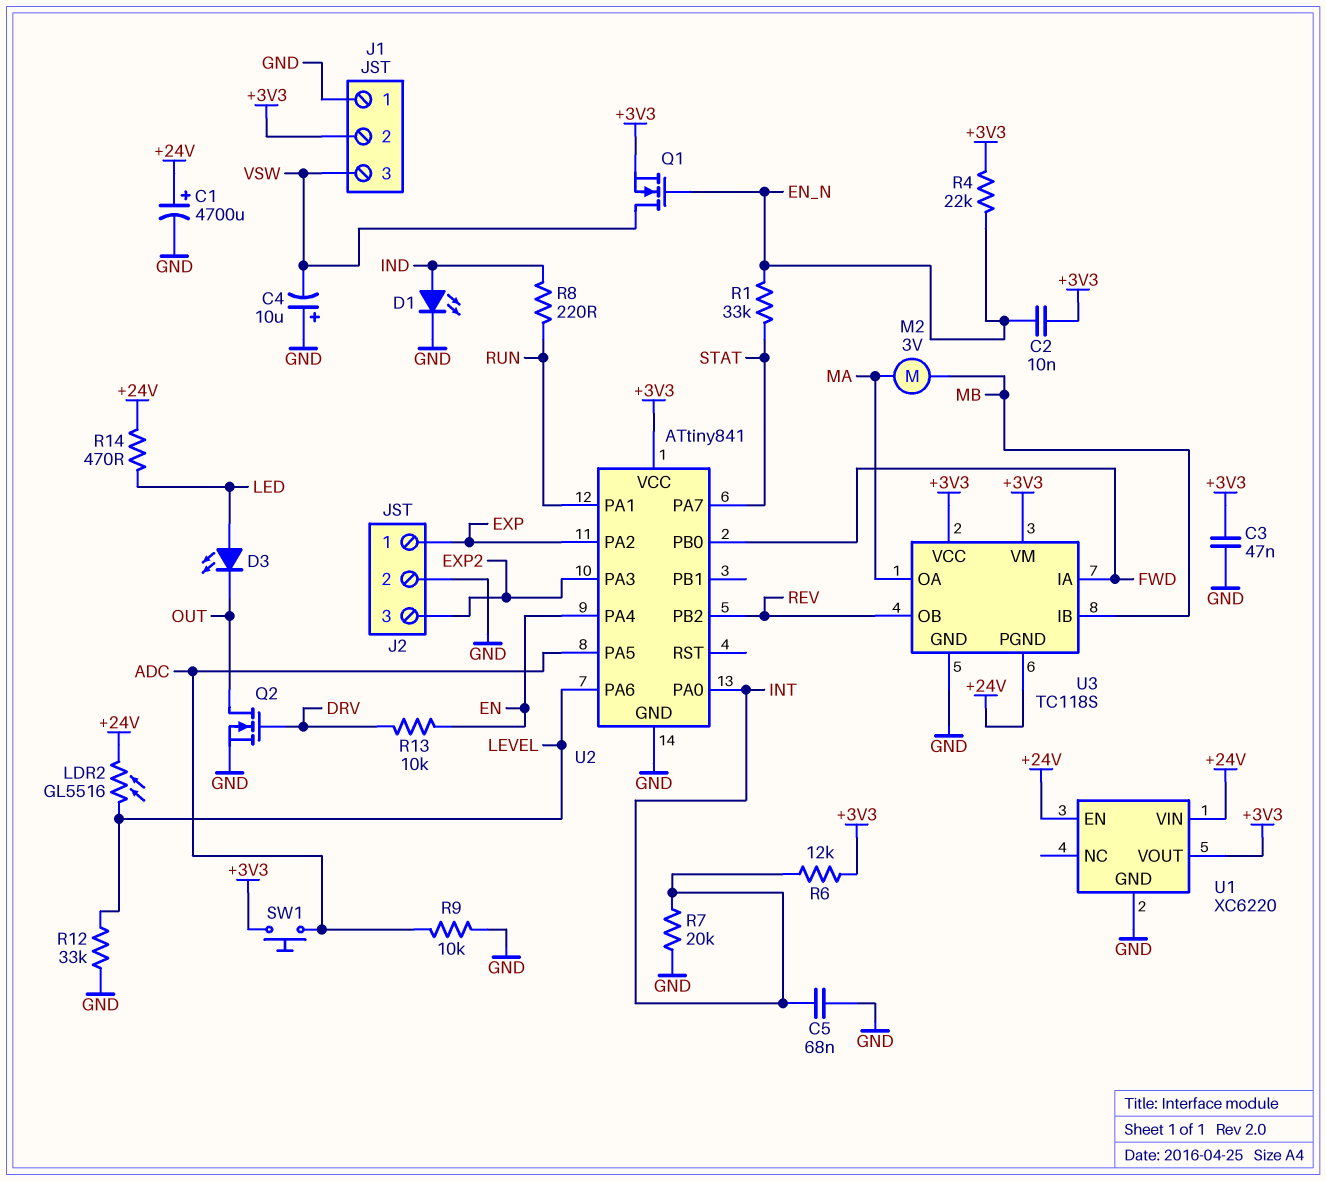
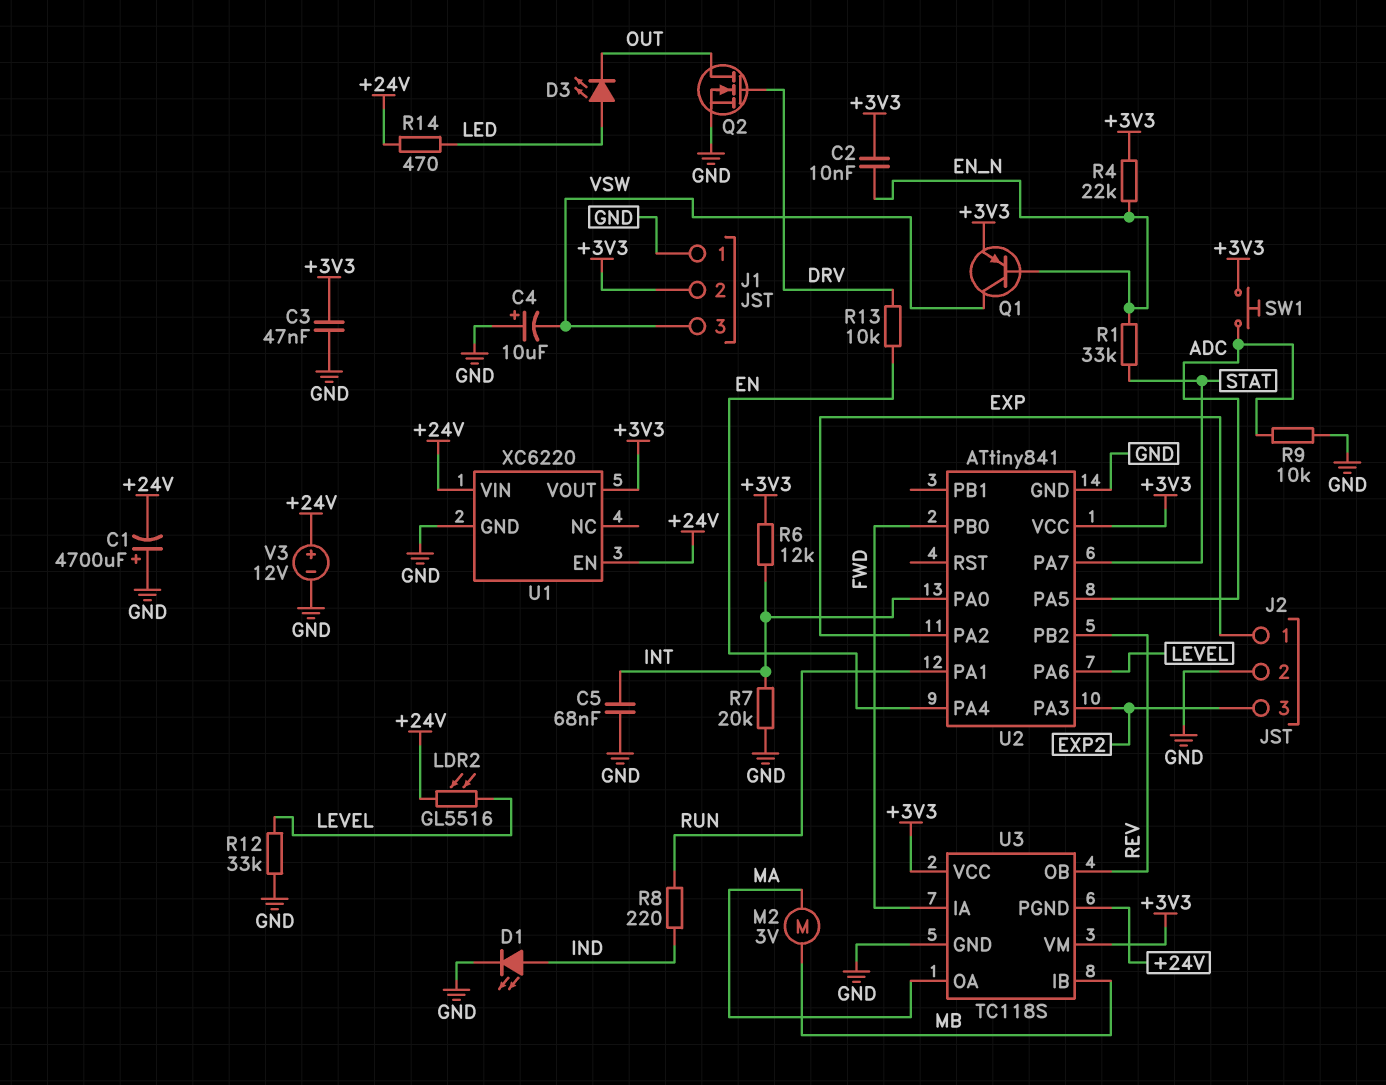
C1: 4700uF (plus +24V, minus GND) -> 4700uF (plus GND, minus +24V)
Q1: NMOS (G EN_N, D VSW, S +3V3) -> PNP (B EN_N, C VSW, E +3V3)
V3: none -> 12V (plus +24V, minus GND)

